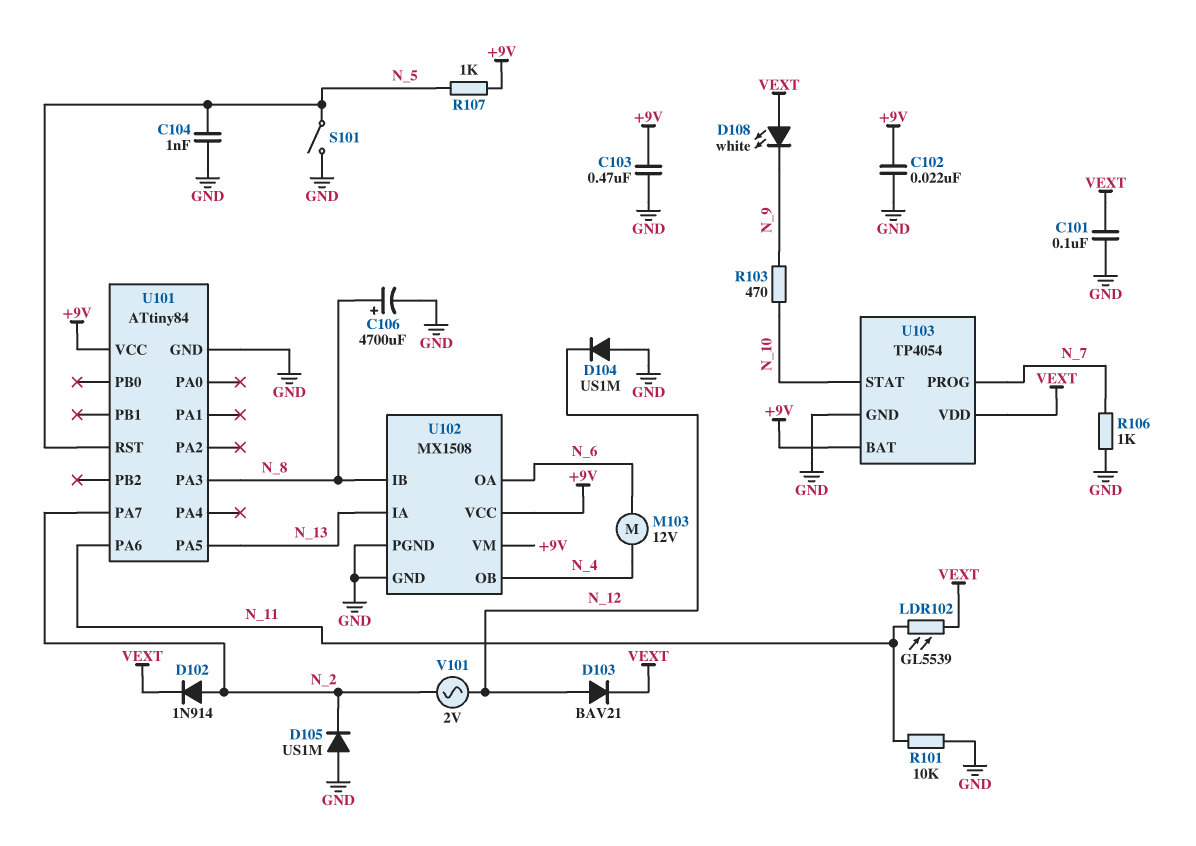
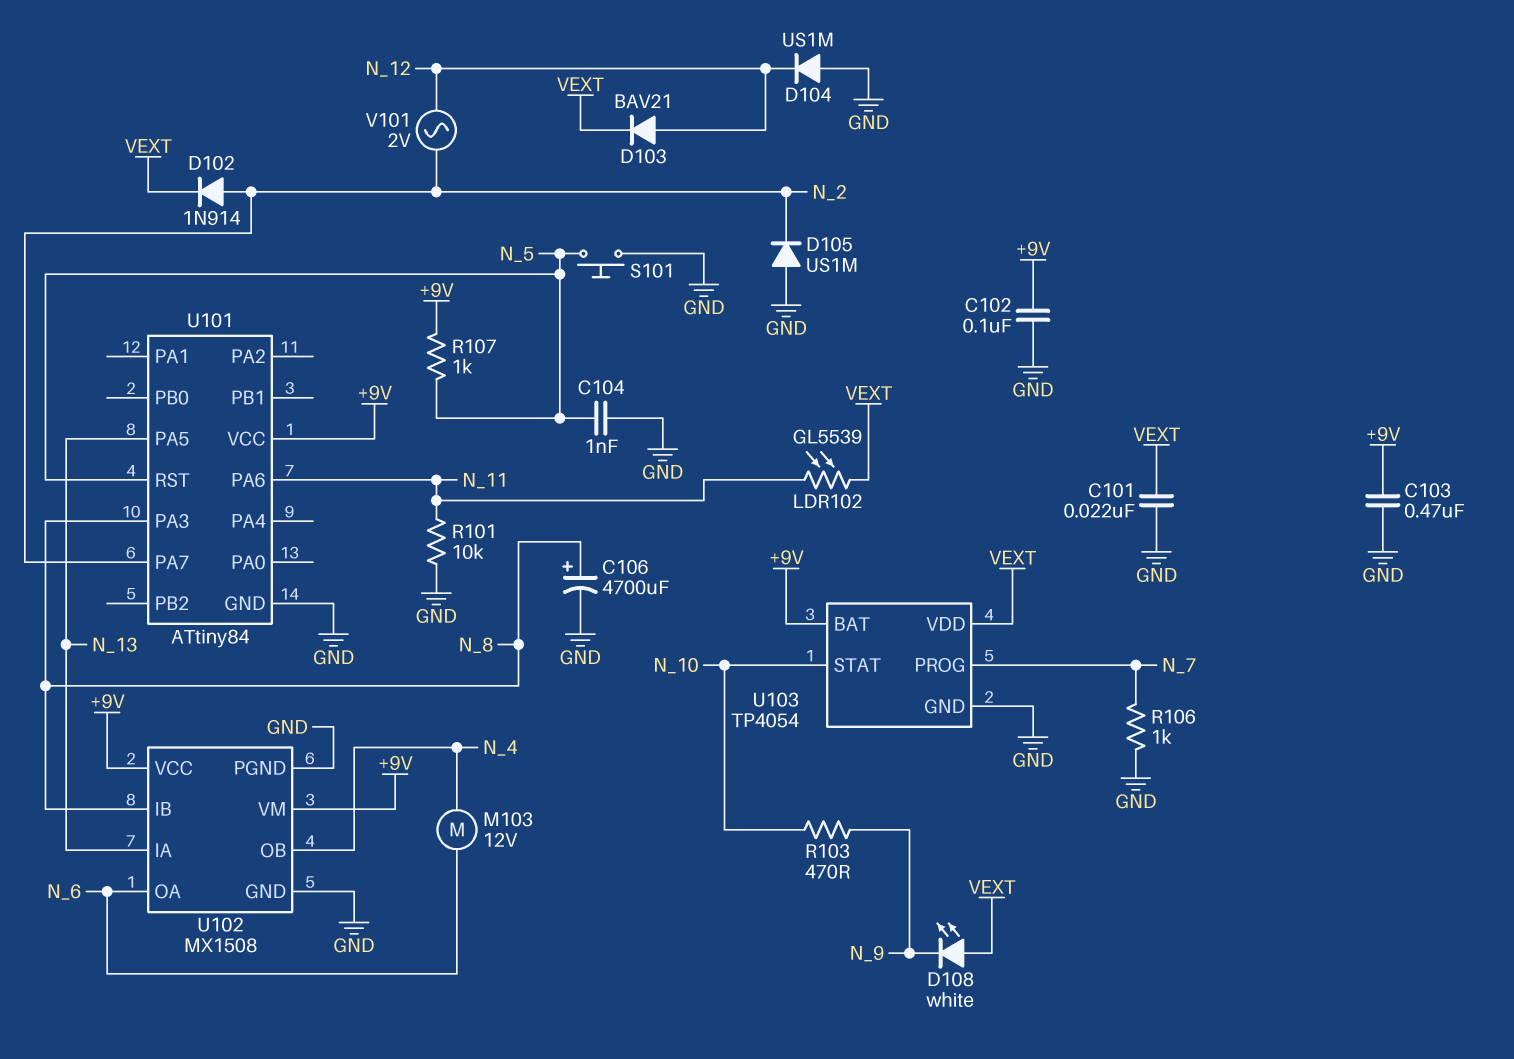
C101: 100nF (GND, VEXT) -> 22nF (GND, VEXT)
C102: 22nF (+9V, GND) -> 100nF (+9V, GND)
S101: switch (GND, N_5) -> button (GND, N_5)

